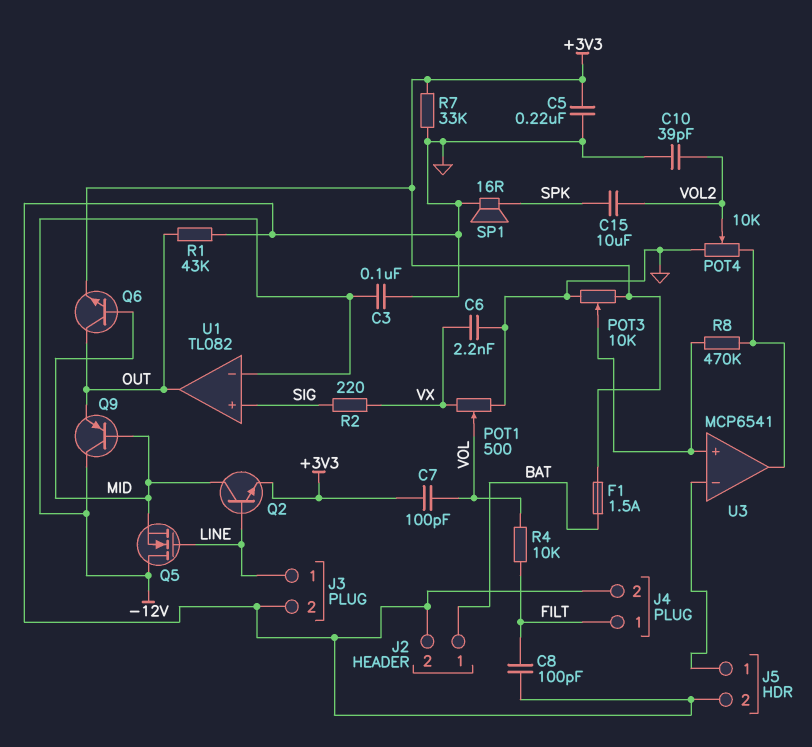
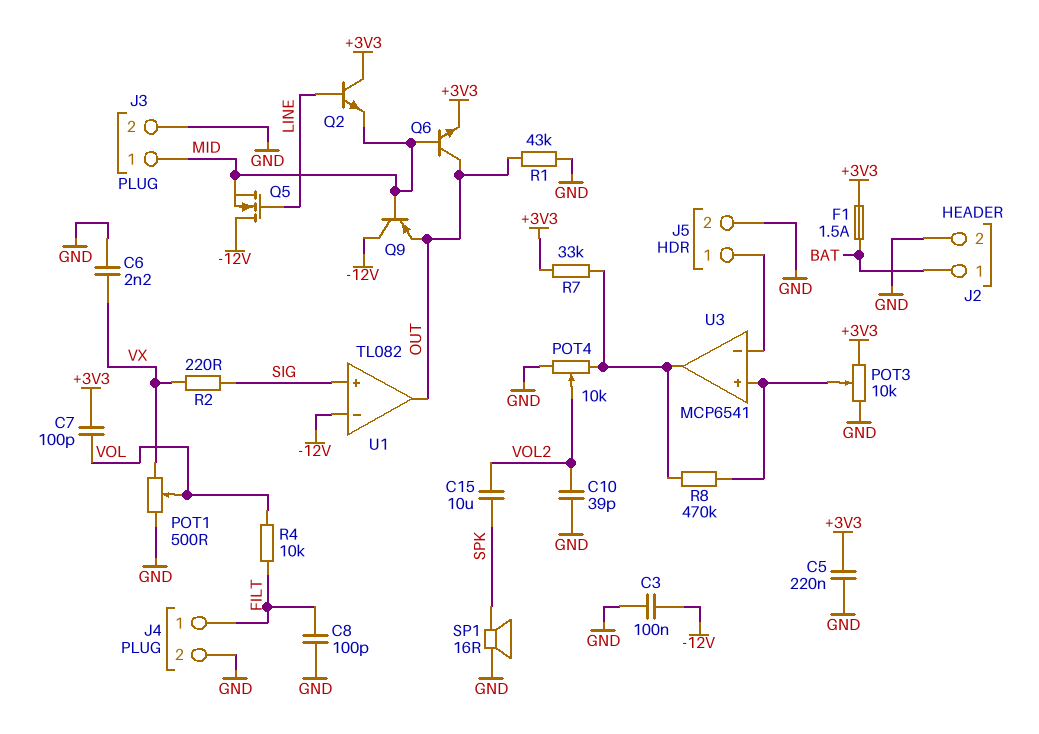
J3 pin 1: LINE -> MID
Q2: NPN (B LINE, C MID, E +3V3) -> NPN (B LINE, C +3V3, E MID)
R7: 33k (+3V3, GND) -> 33k (+3V3, U3/out)

